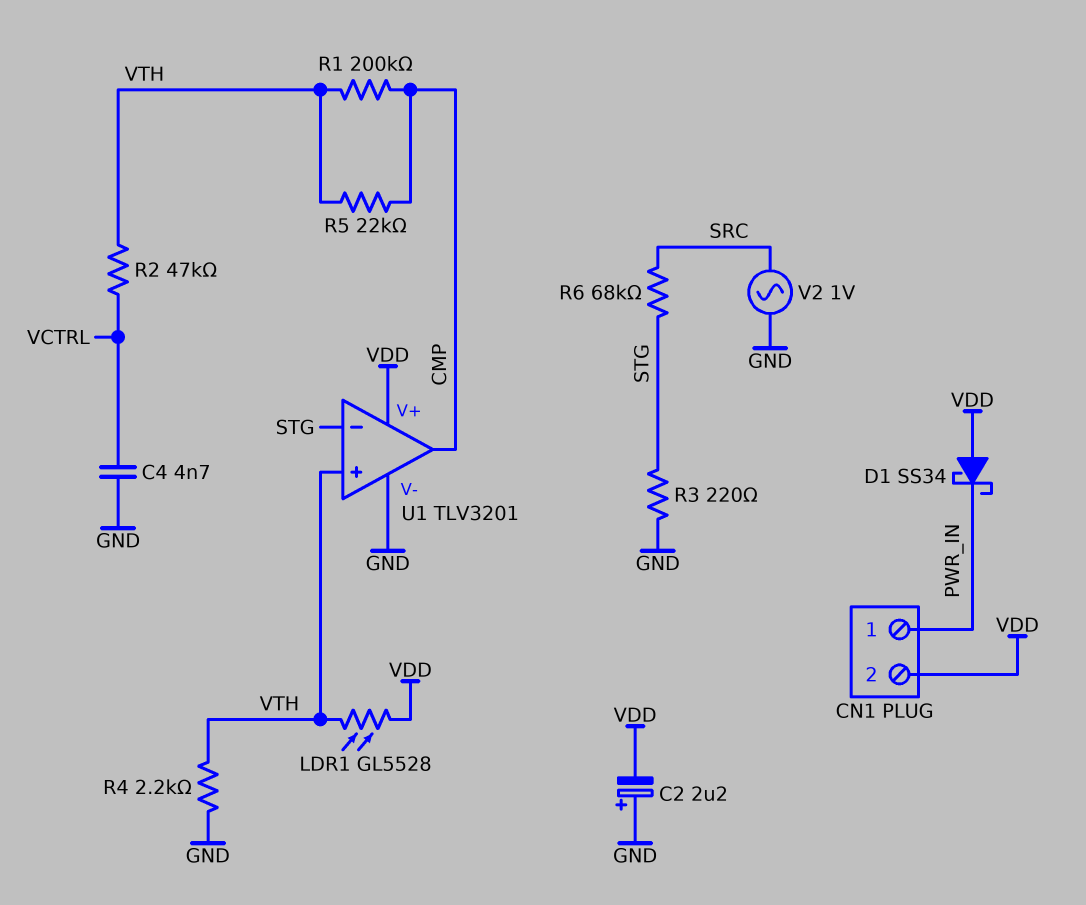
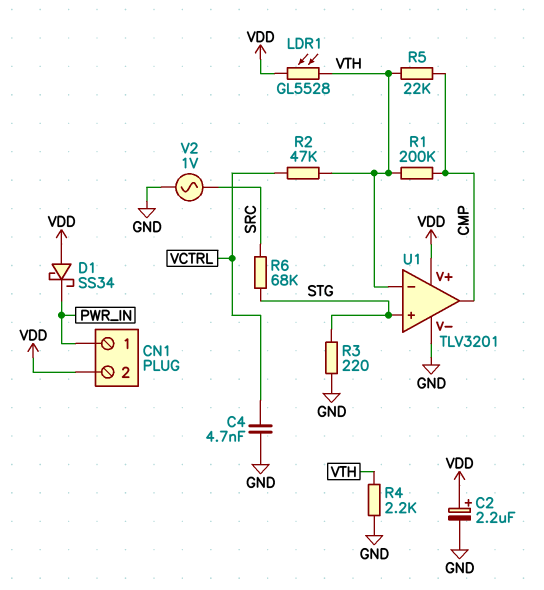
C2: 2.2uF (plus GND, minus VDD) -> 2.2uF (plus VDD, minus GND)
U1 pin in+: VTH -> STG
U1 pin in-: STG -> VTH

